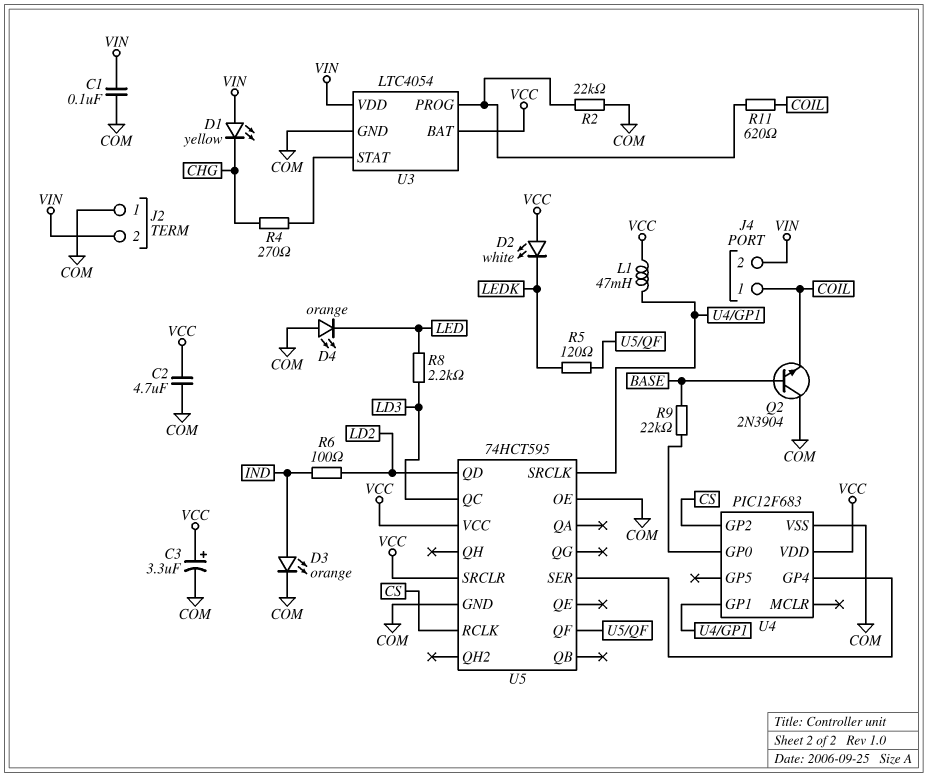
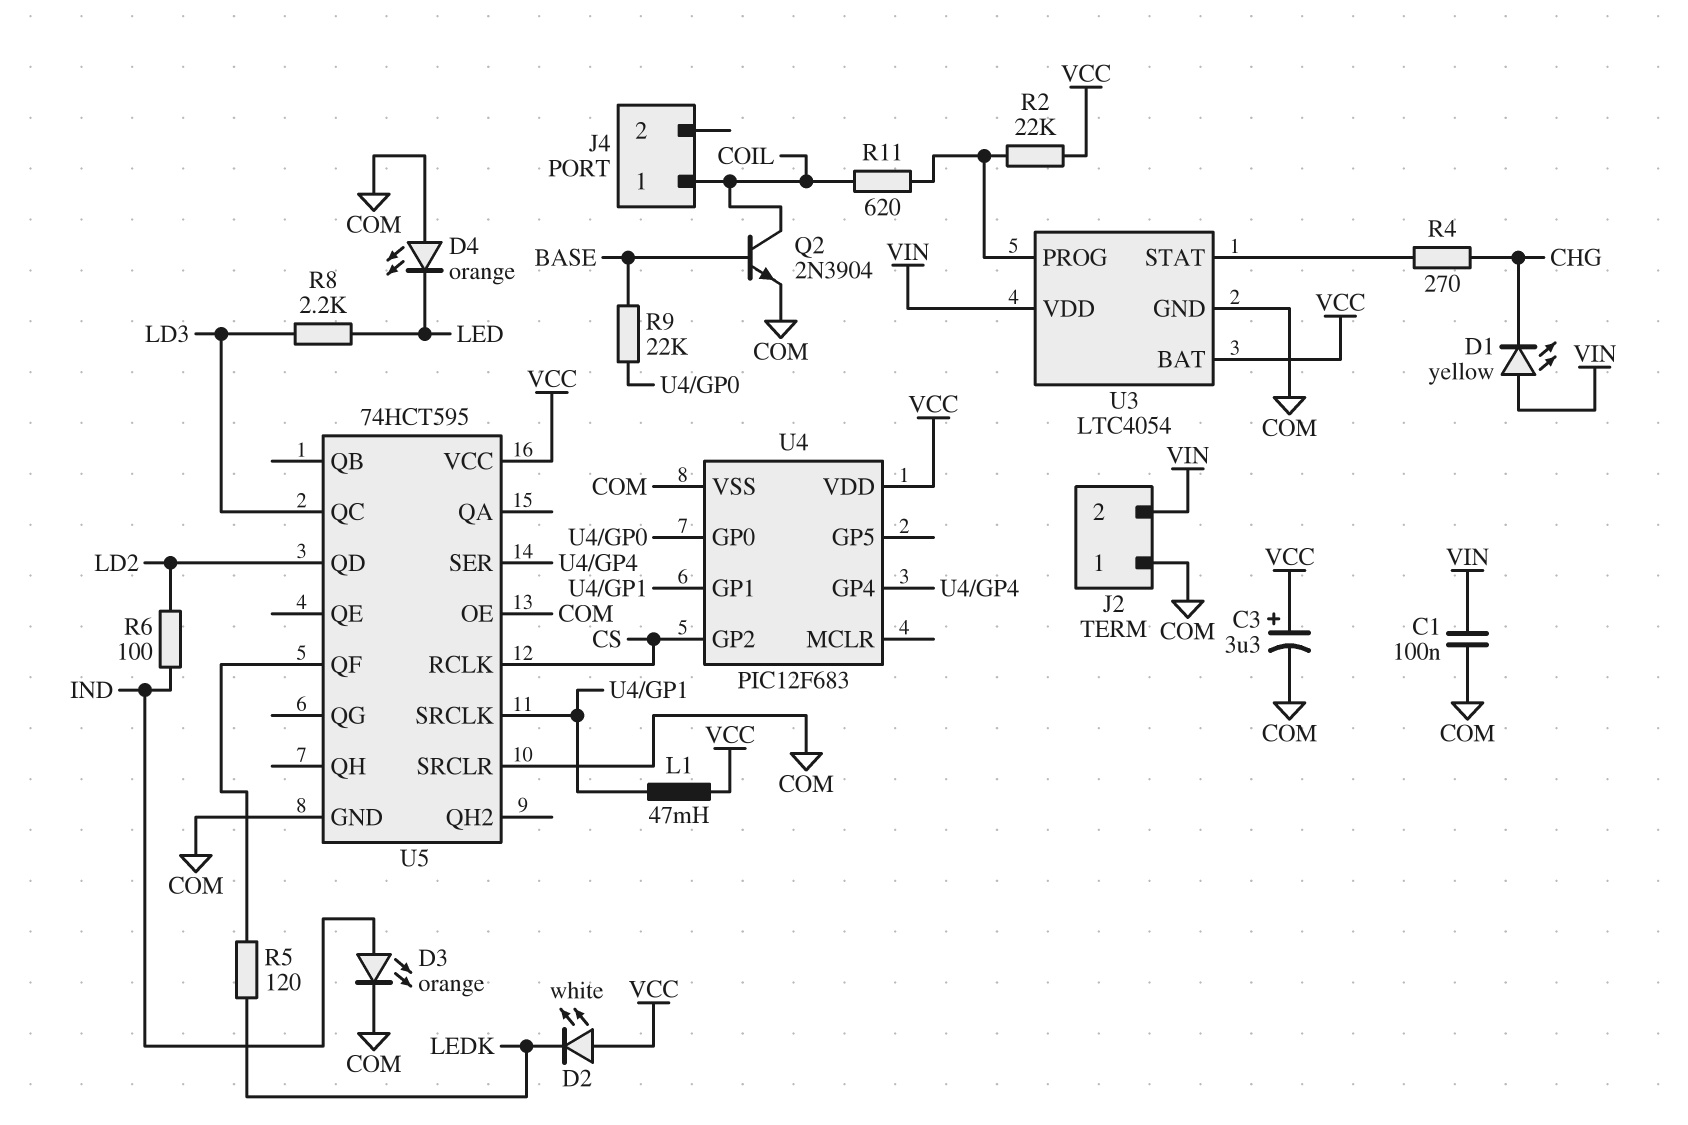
C2: 4.7uF (COM, VCC) -> none
J4 pin 2: VIN -> none
Q2: NPN 2N3904 (B BASE, C COM, E COIL) -> NPN 2N3904 (B BASE, C COIL, E COM)
R2: 22k (COM, U3/PROG) -> 22k (U3/PROG, VCC)
U5 pin SRCLR: VCC -> COM

